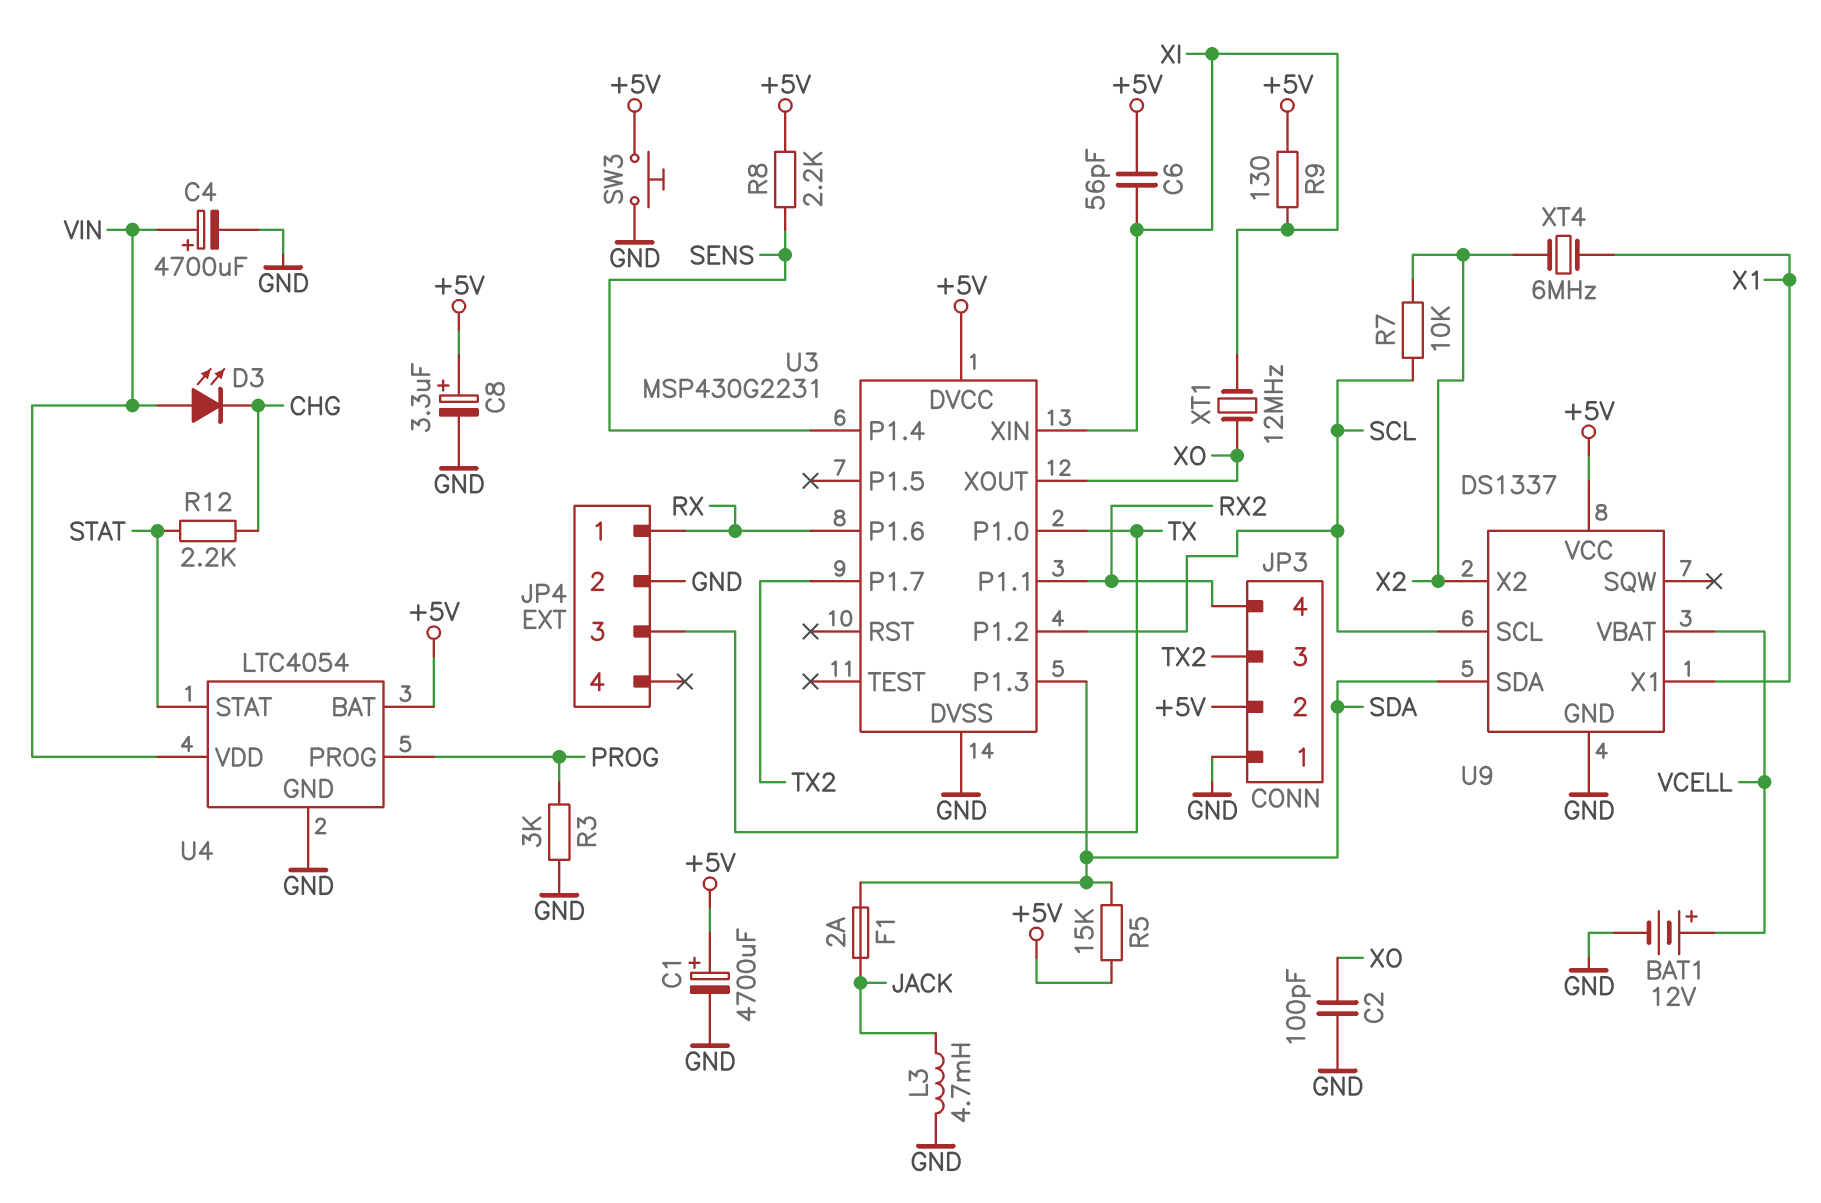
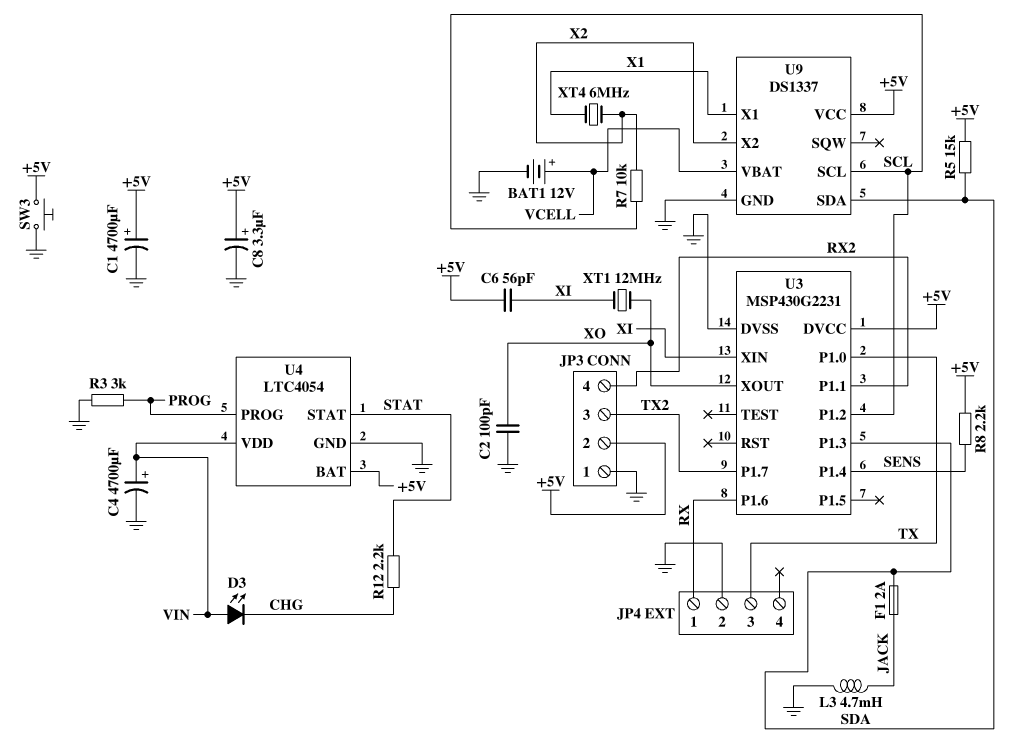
R9: 130 (+5V, XI) -> none

